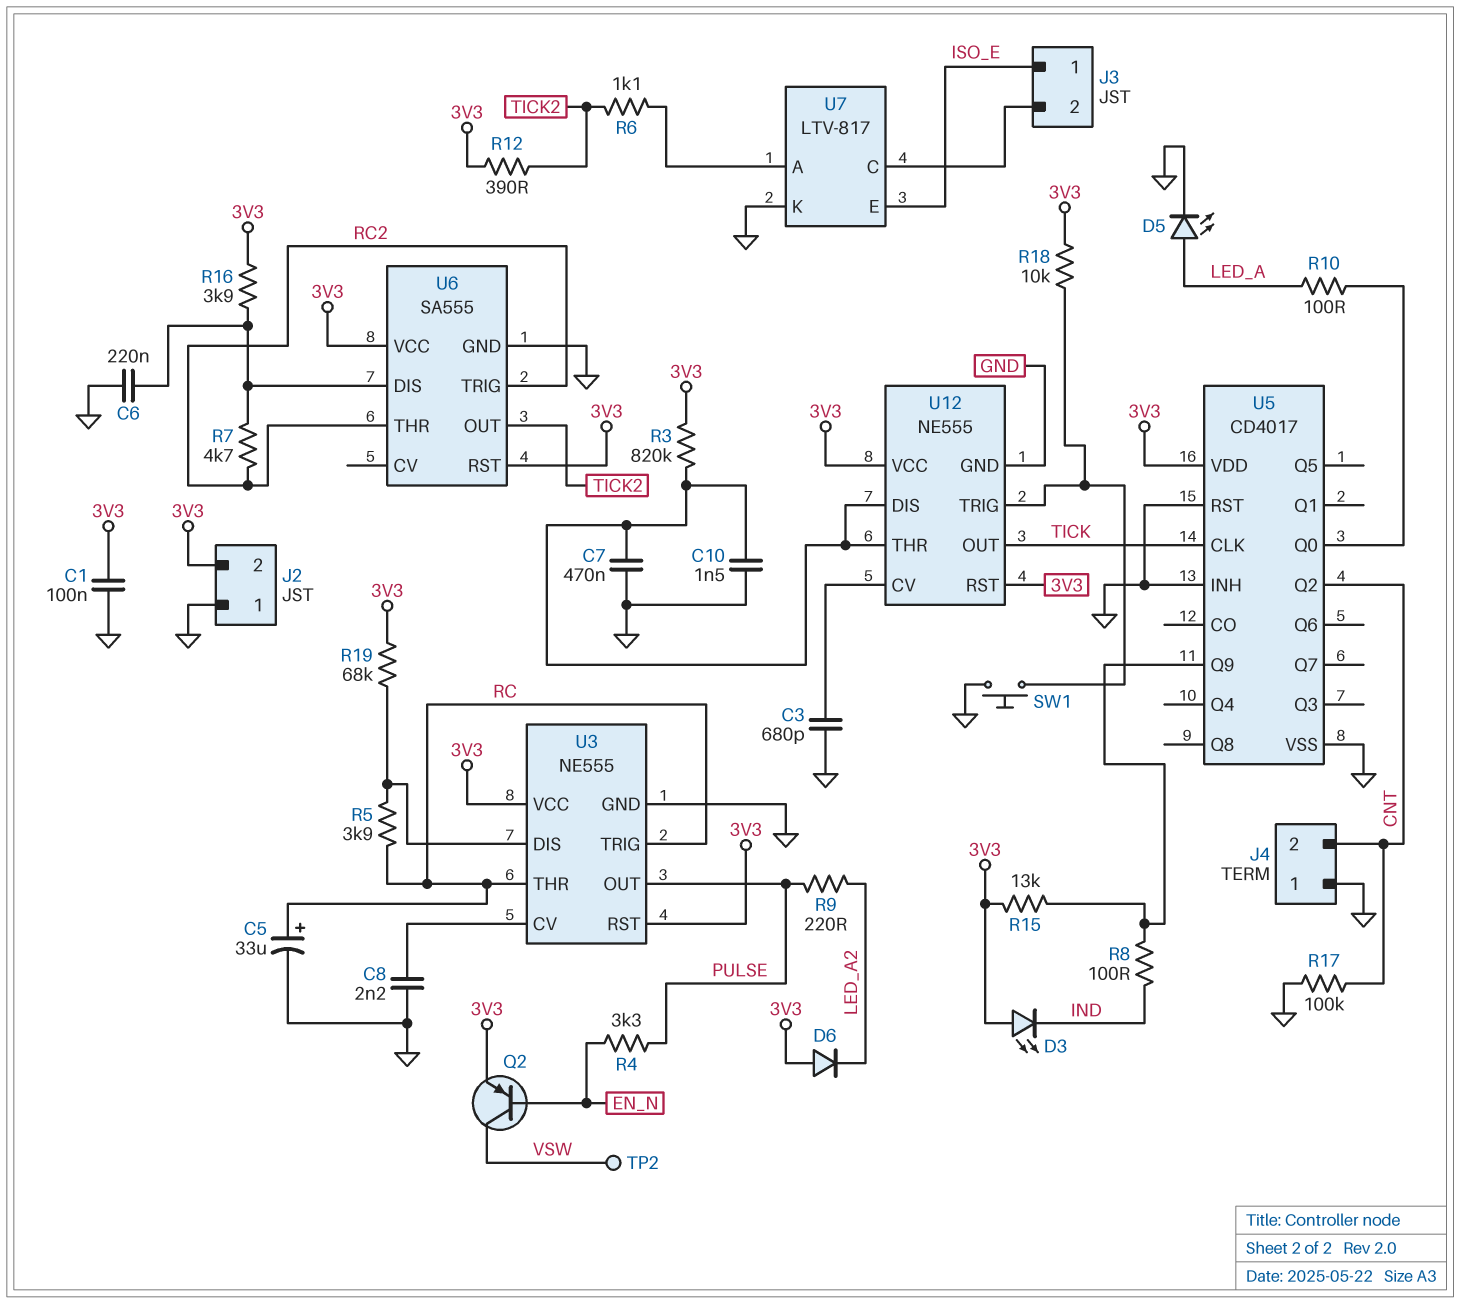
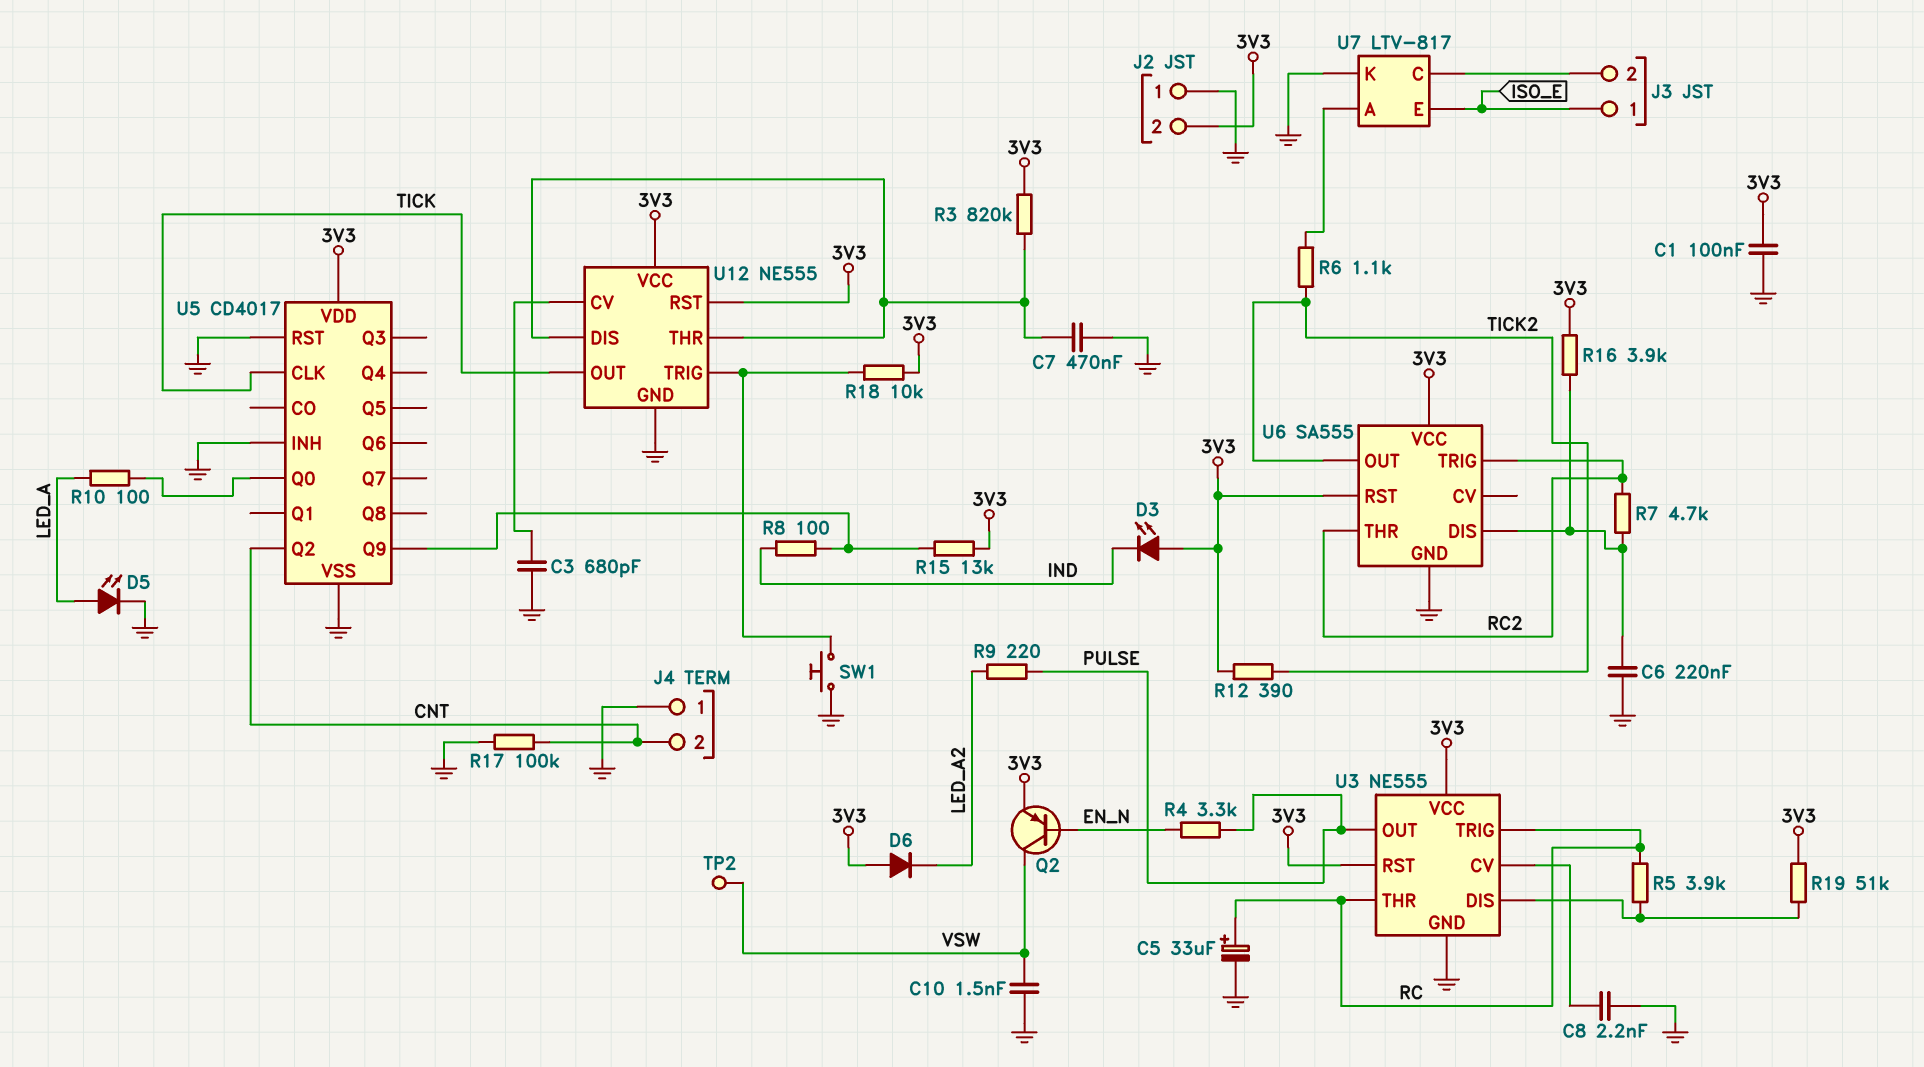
C10: 1.5nF (GND, U12/DIS) -> 1.5nF (GND, VSW)
R19: 68k (3V3, U3/DIS) -> 51k (3V3, U3/DIS)

